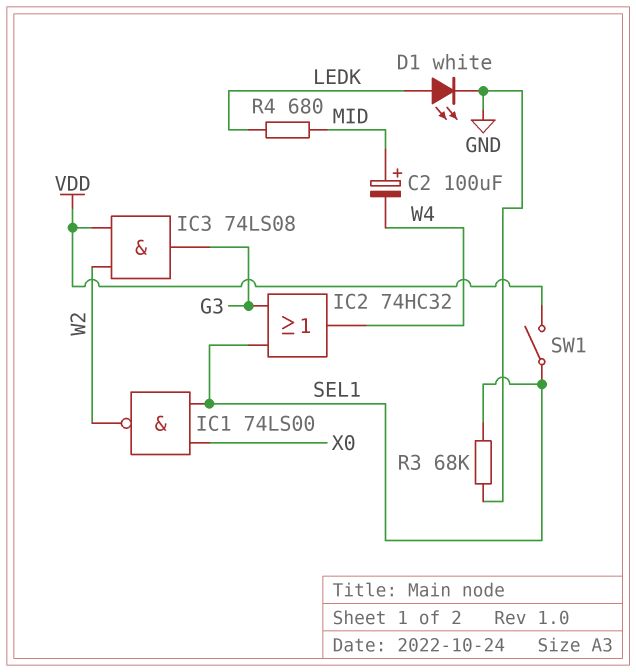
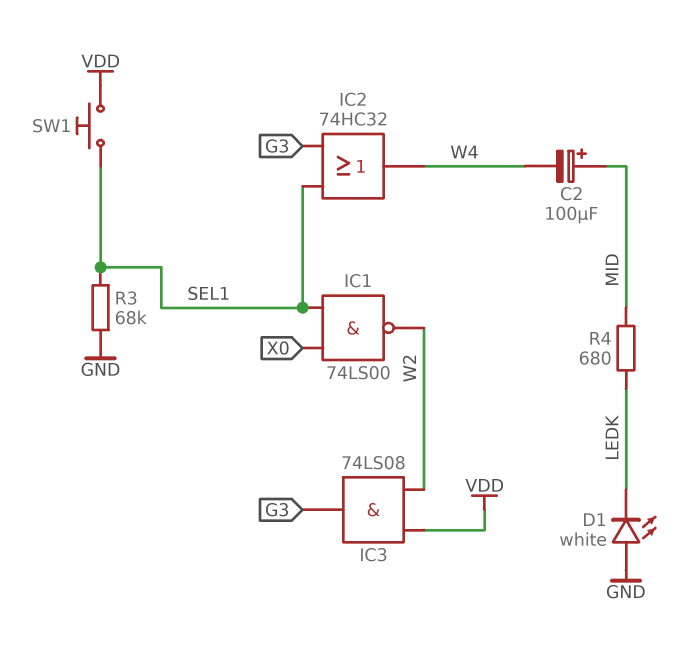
D1: LED white (A LEDK, K GND) -> LED white (A GND, K LEDK)
SW1: switch (SEL1, VDD) -> button (SEL1, VDD)

